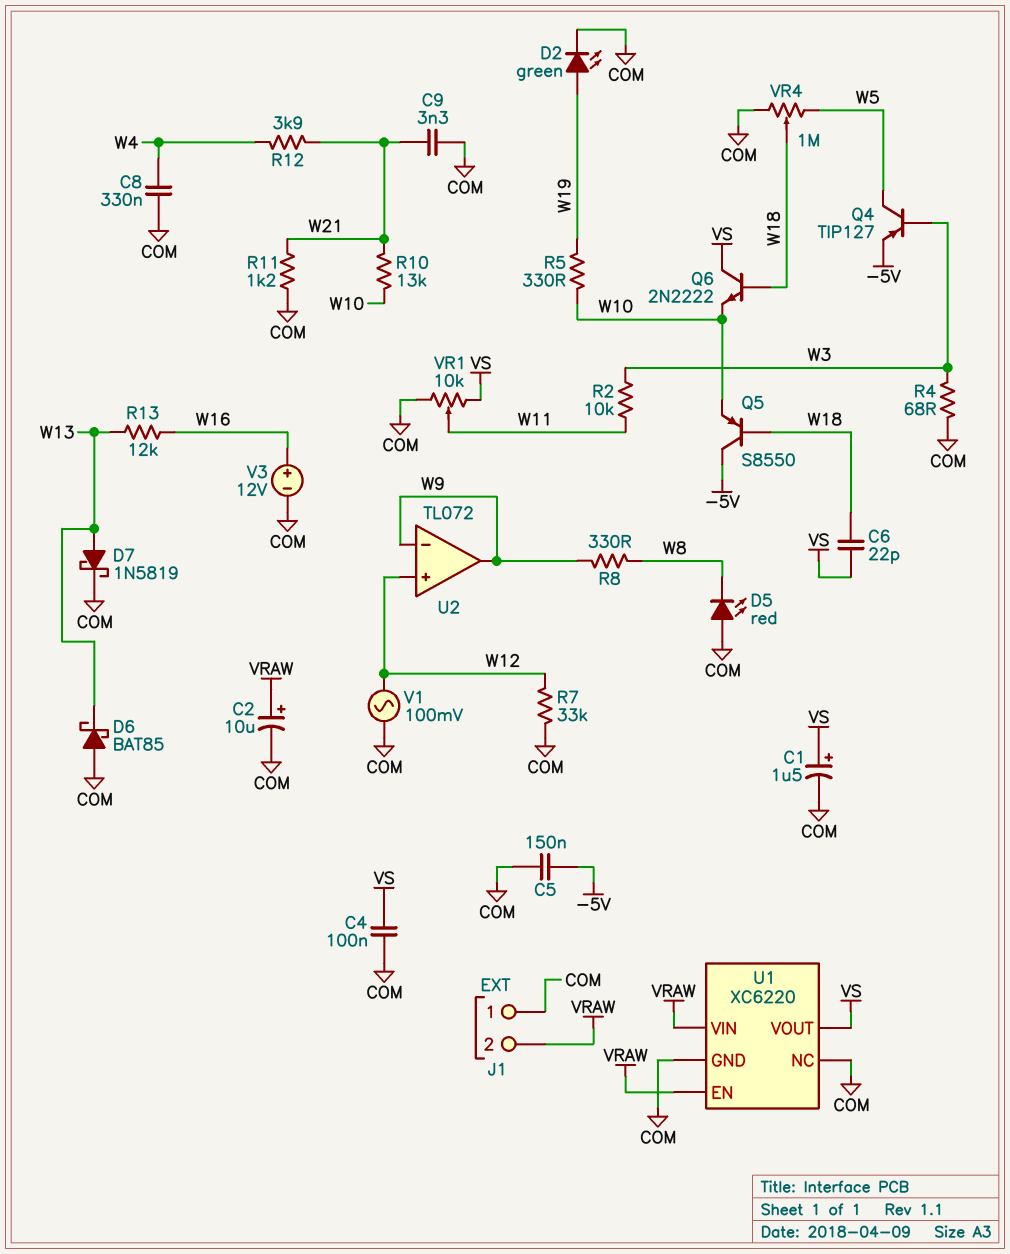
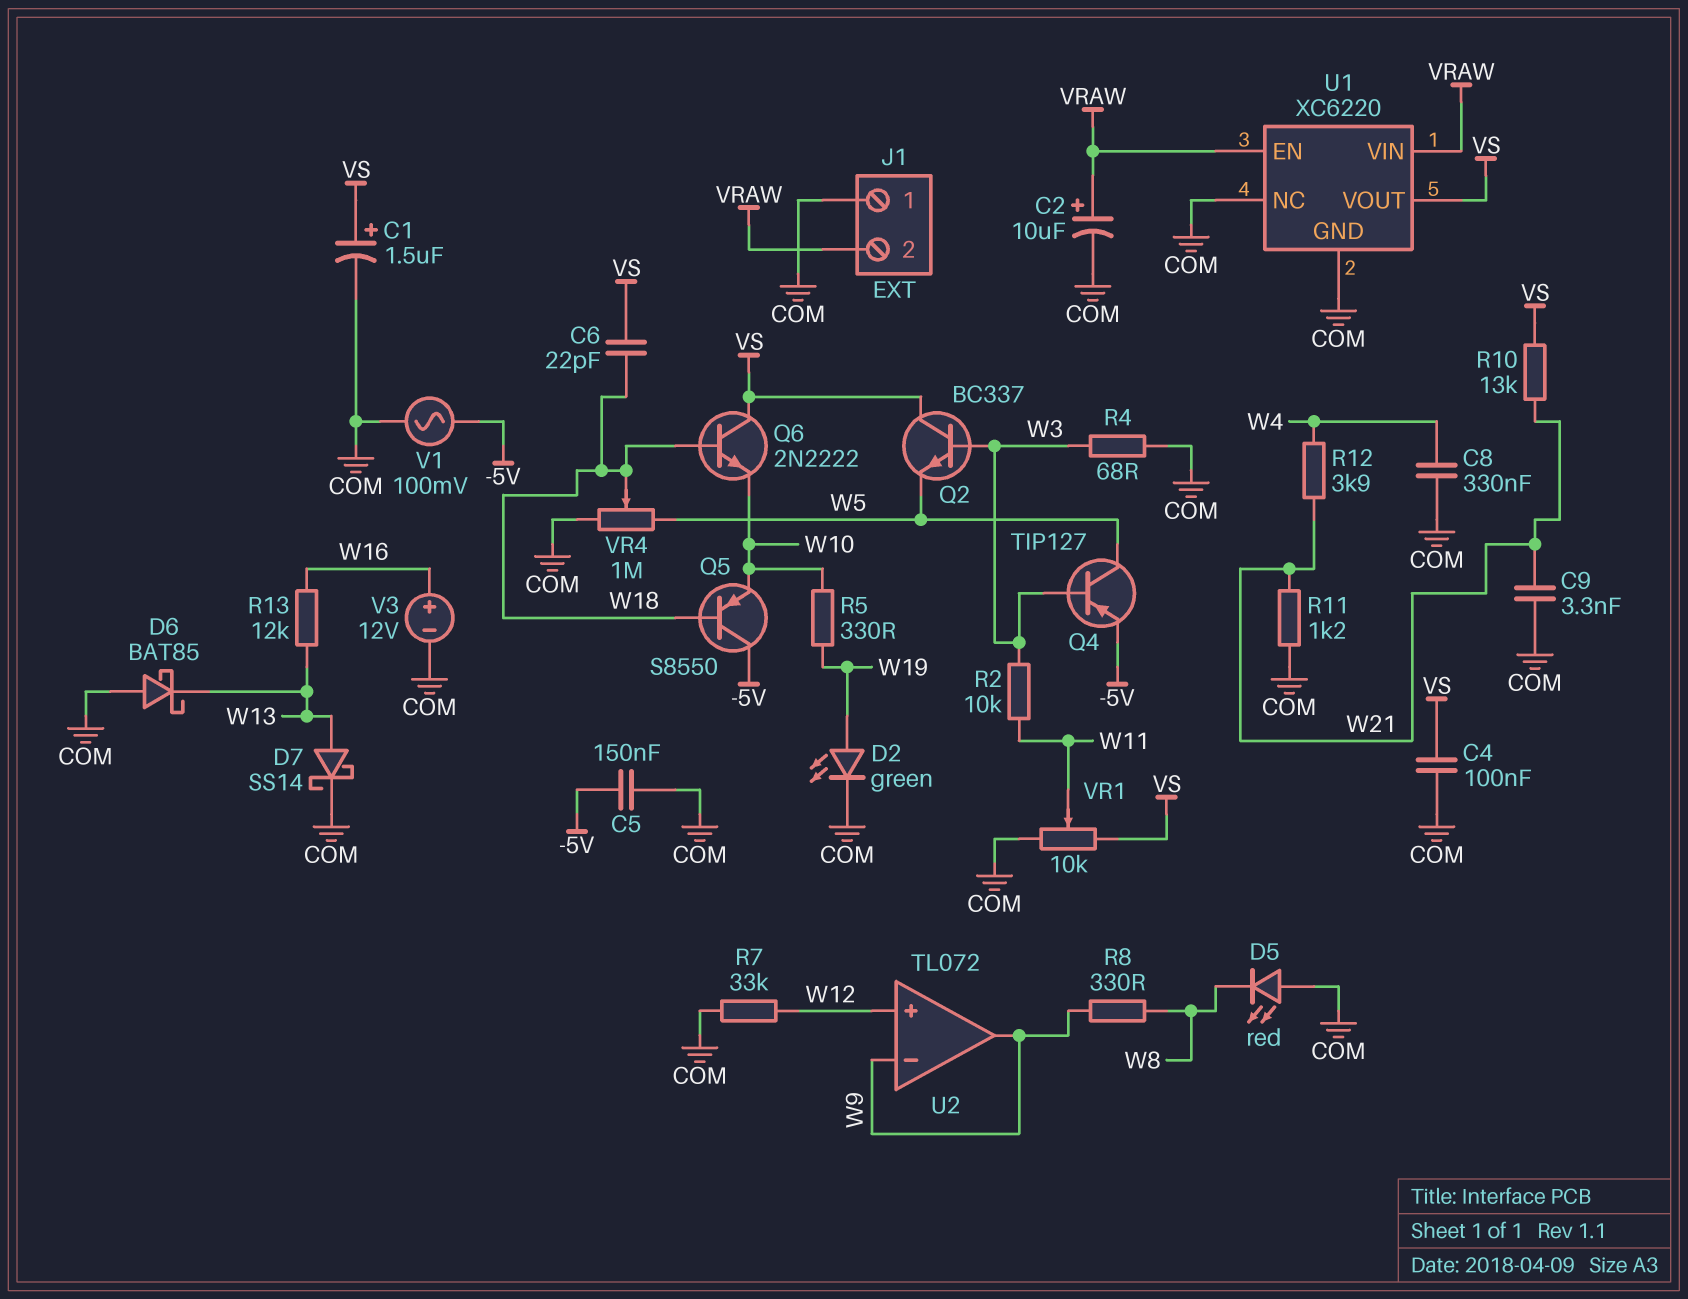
D7: schottky 1N5819 (A W13, K COM) -> schottky SS14 (A W13, K COM)
Q2: none -> NPN BC337 (B W3, C VS, E W5)
R10: 13k (W10, W21) -> 13k (VS, W21)
V1: AC 100mV (COM, W12) -> AC 100mV (-5V, COM)

